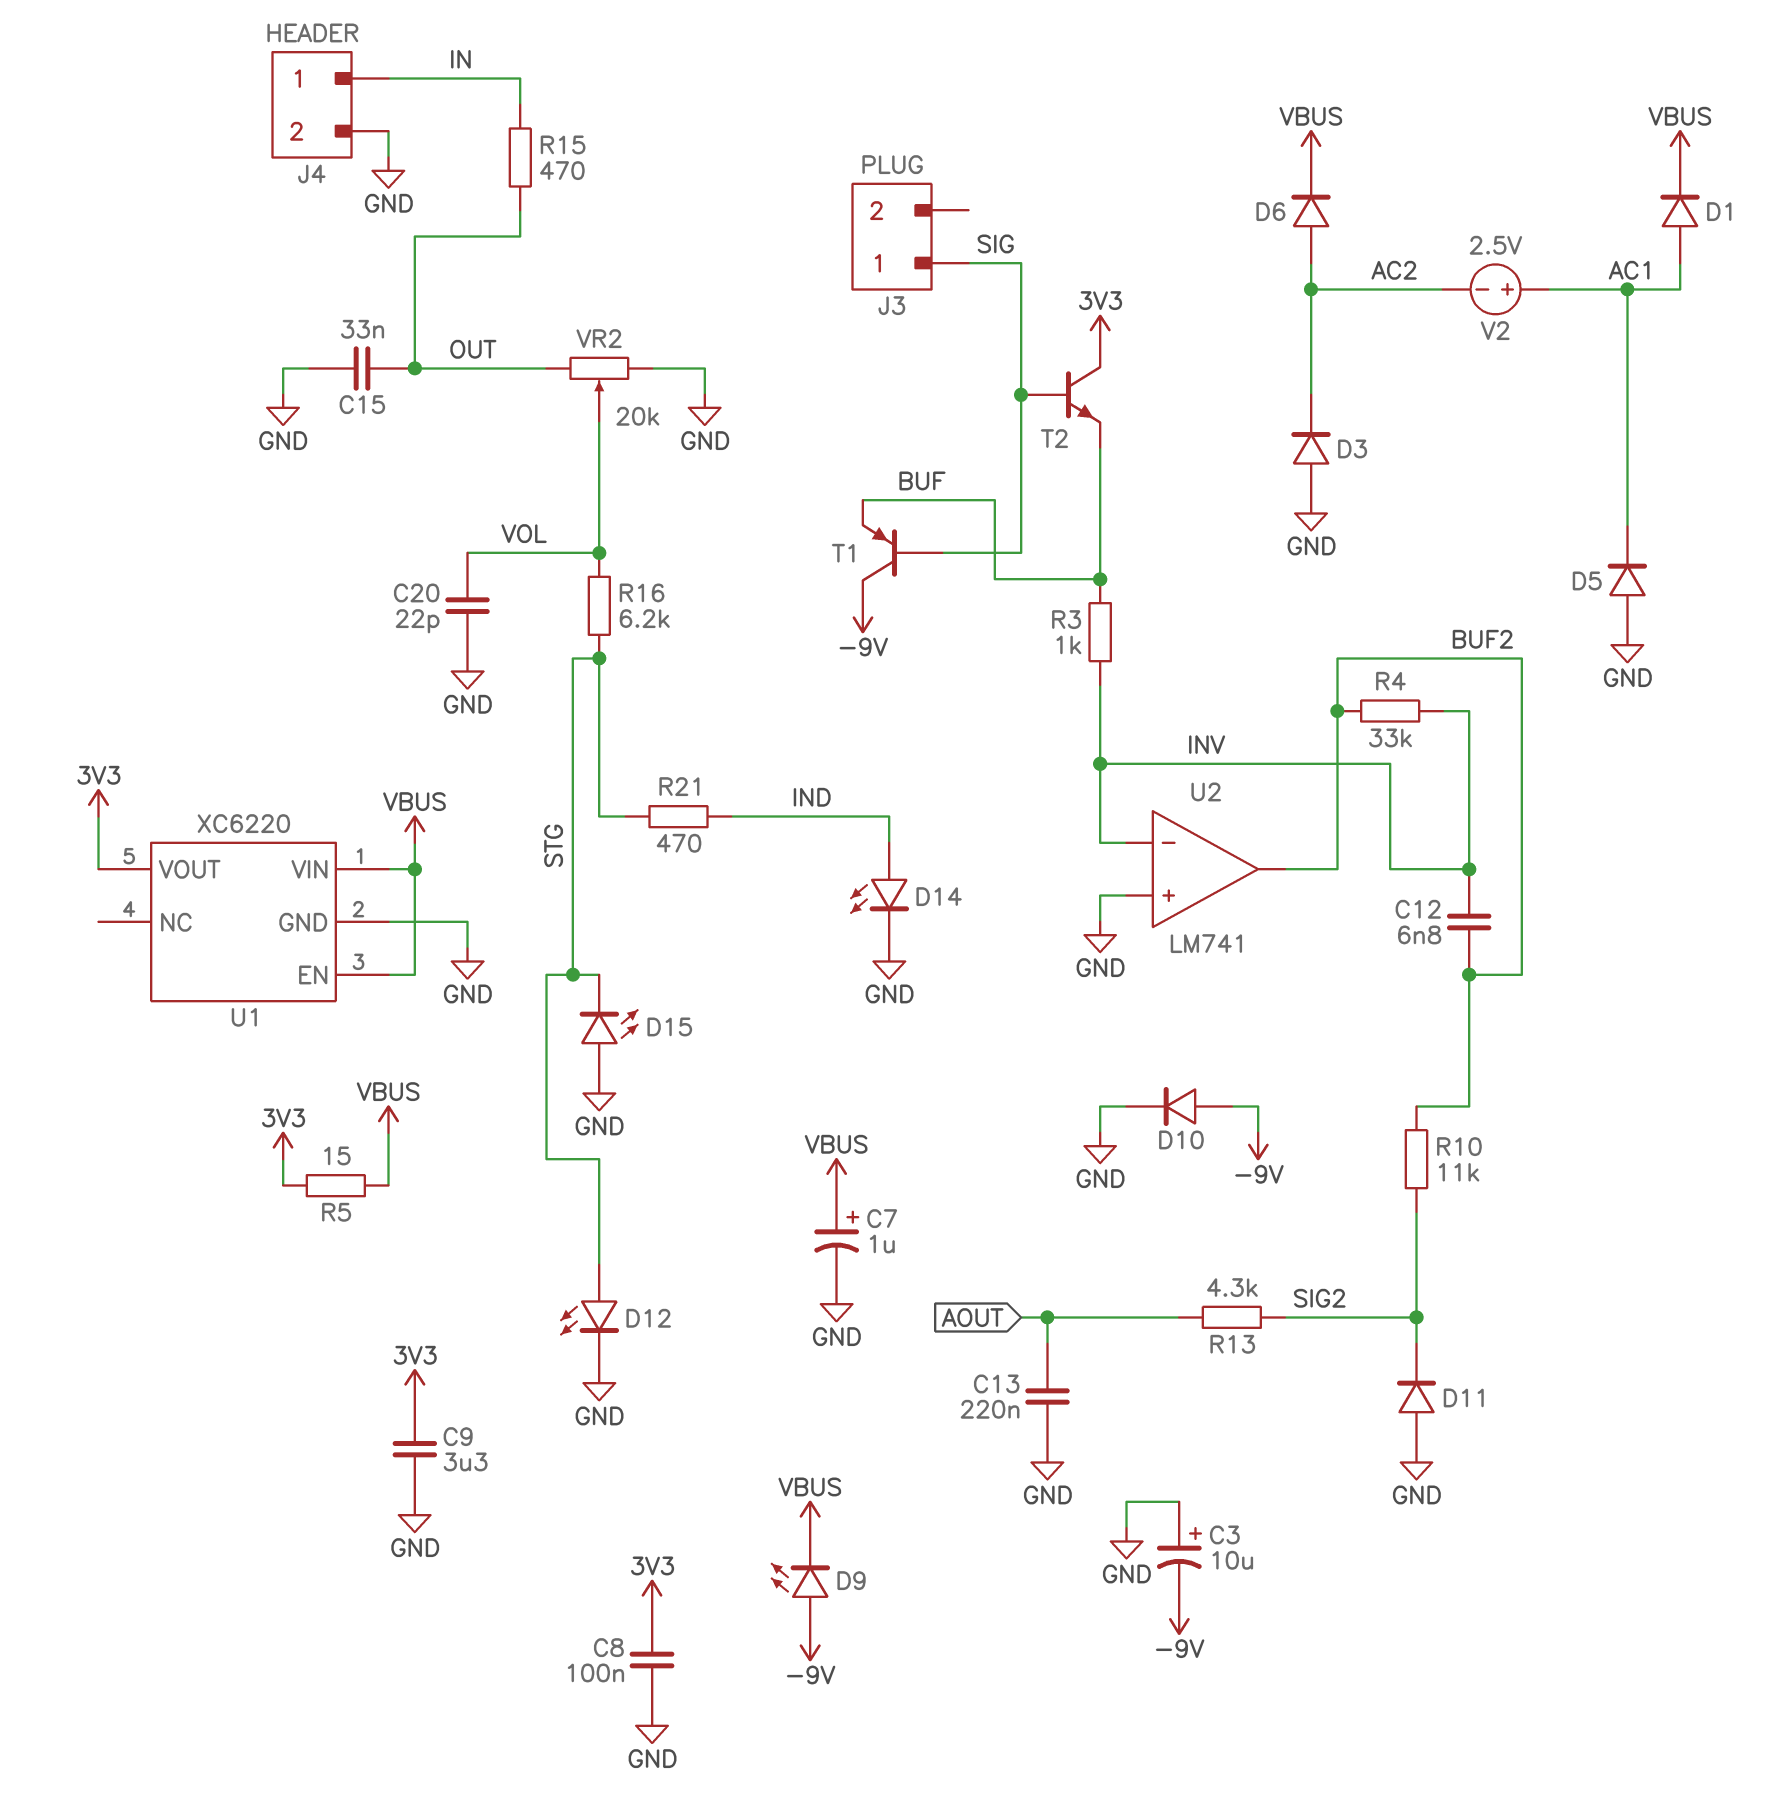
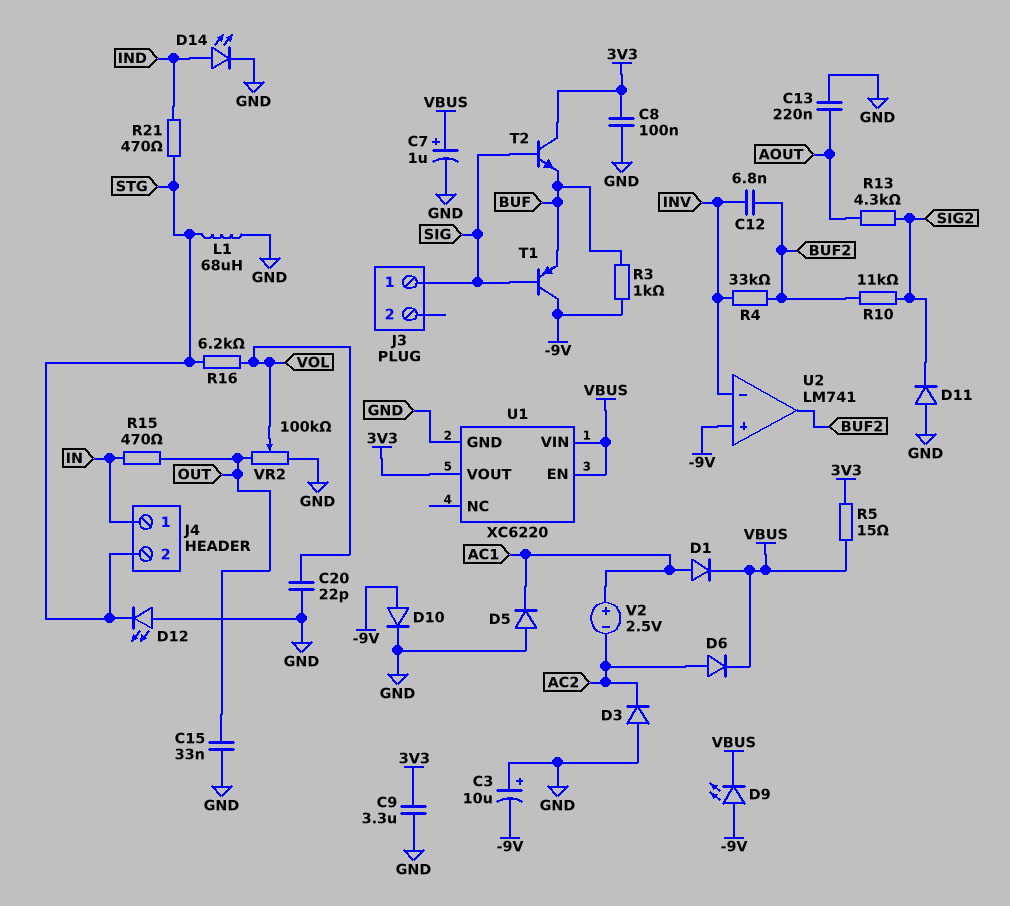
D12: LED (A STG, K GND) -> LED (A GND, K STG)
D15: LED (A GND, K STG) -> none
J4 pin 2: GND -> STG
L1: none -> 68uH (GND, STG)
R3: 1k (BUF, INV) -> 1k (-9V, BUF)
U2 pin in+: GND -> -9V
VR2: 20k (GND, OUT, wiper VOL) -> 100k (GND, OUT, wiper VOL)

